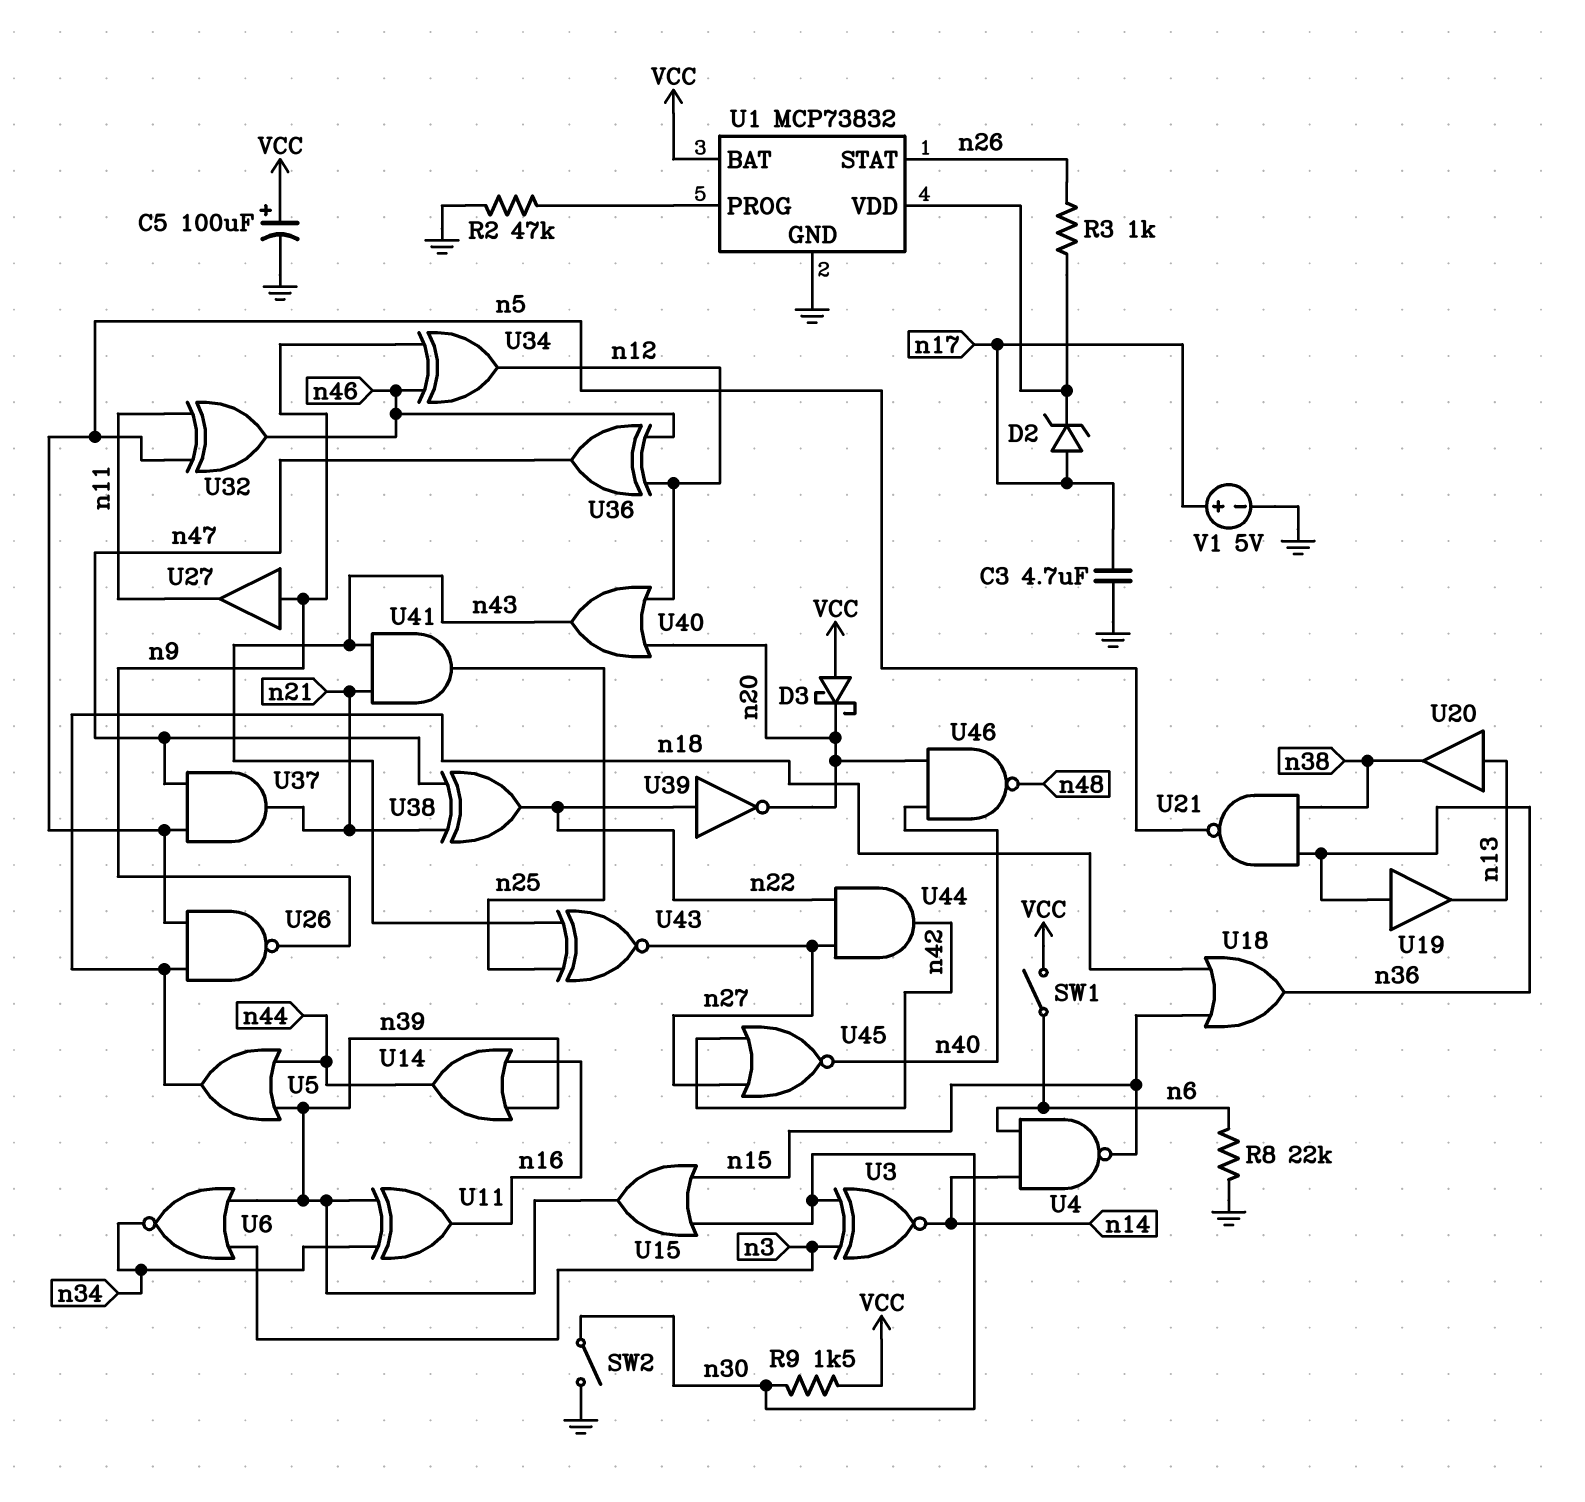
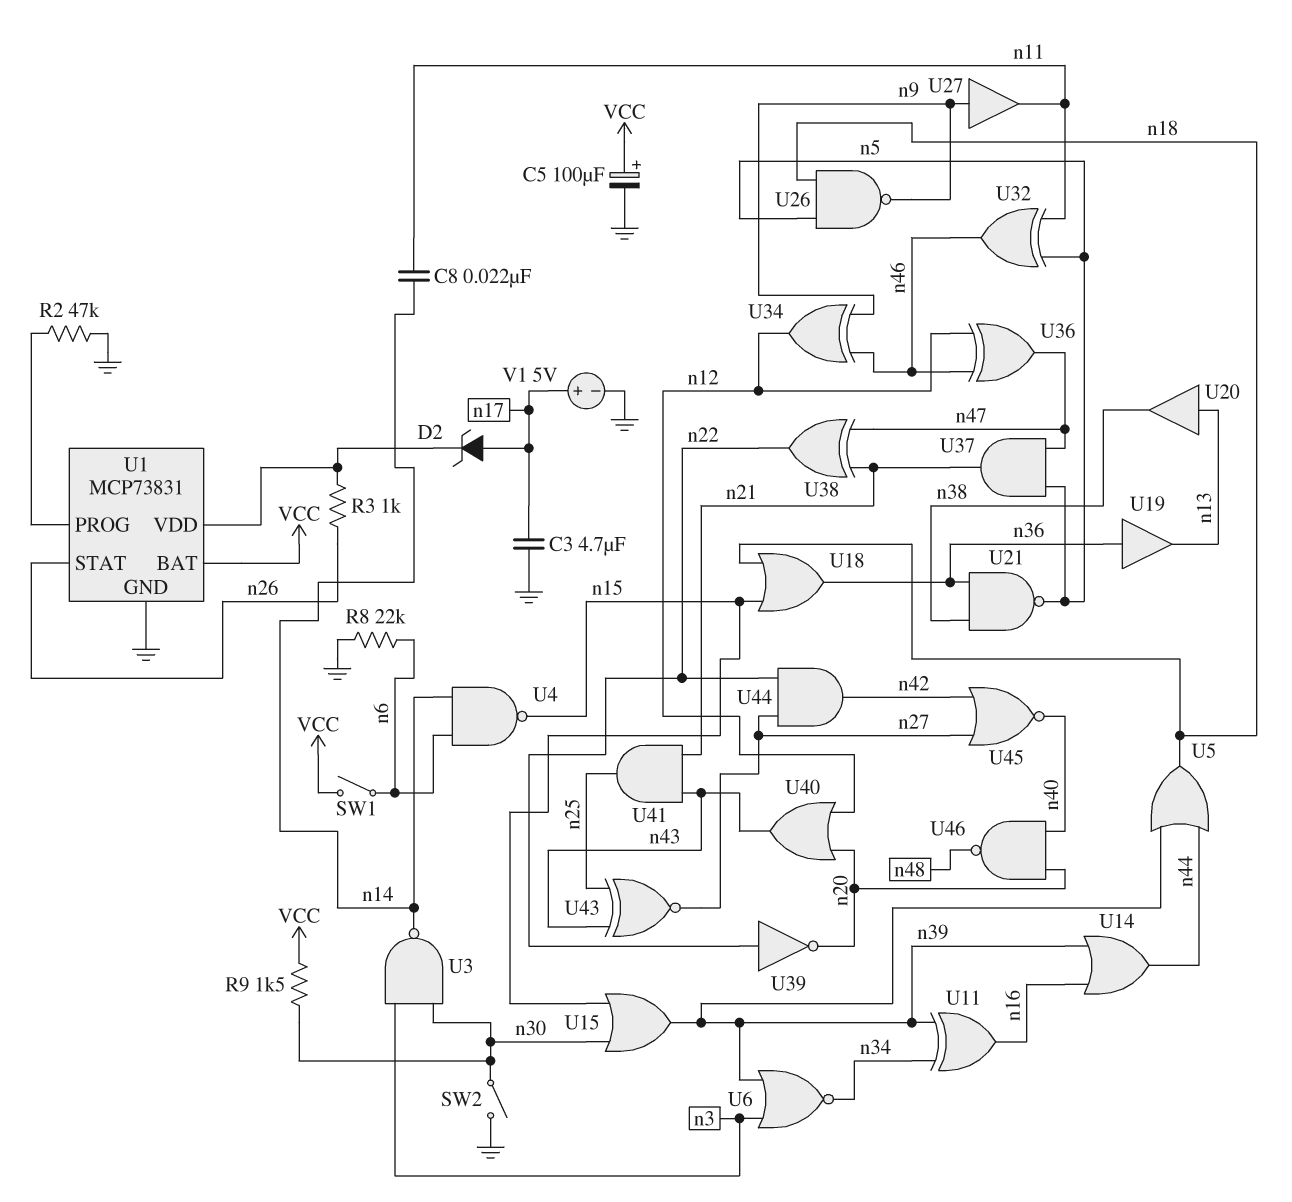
C8: none -> 22nF (n11, n14)
D3: schottky (A VCC, K n20) -> none
U1: MCP73832 -> MCP73831
U3: XNOR (in n3, in n30, out n14) -> NAND (in n3, in n30, out n14)

